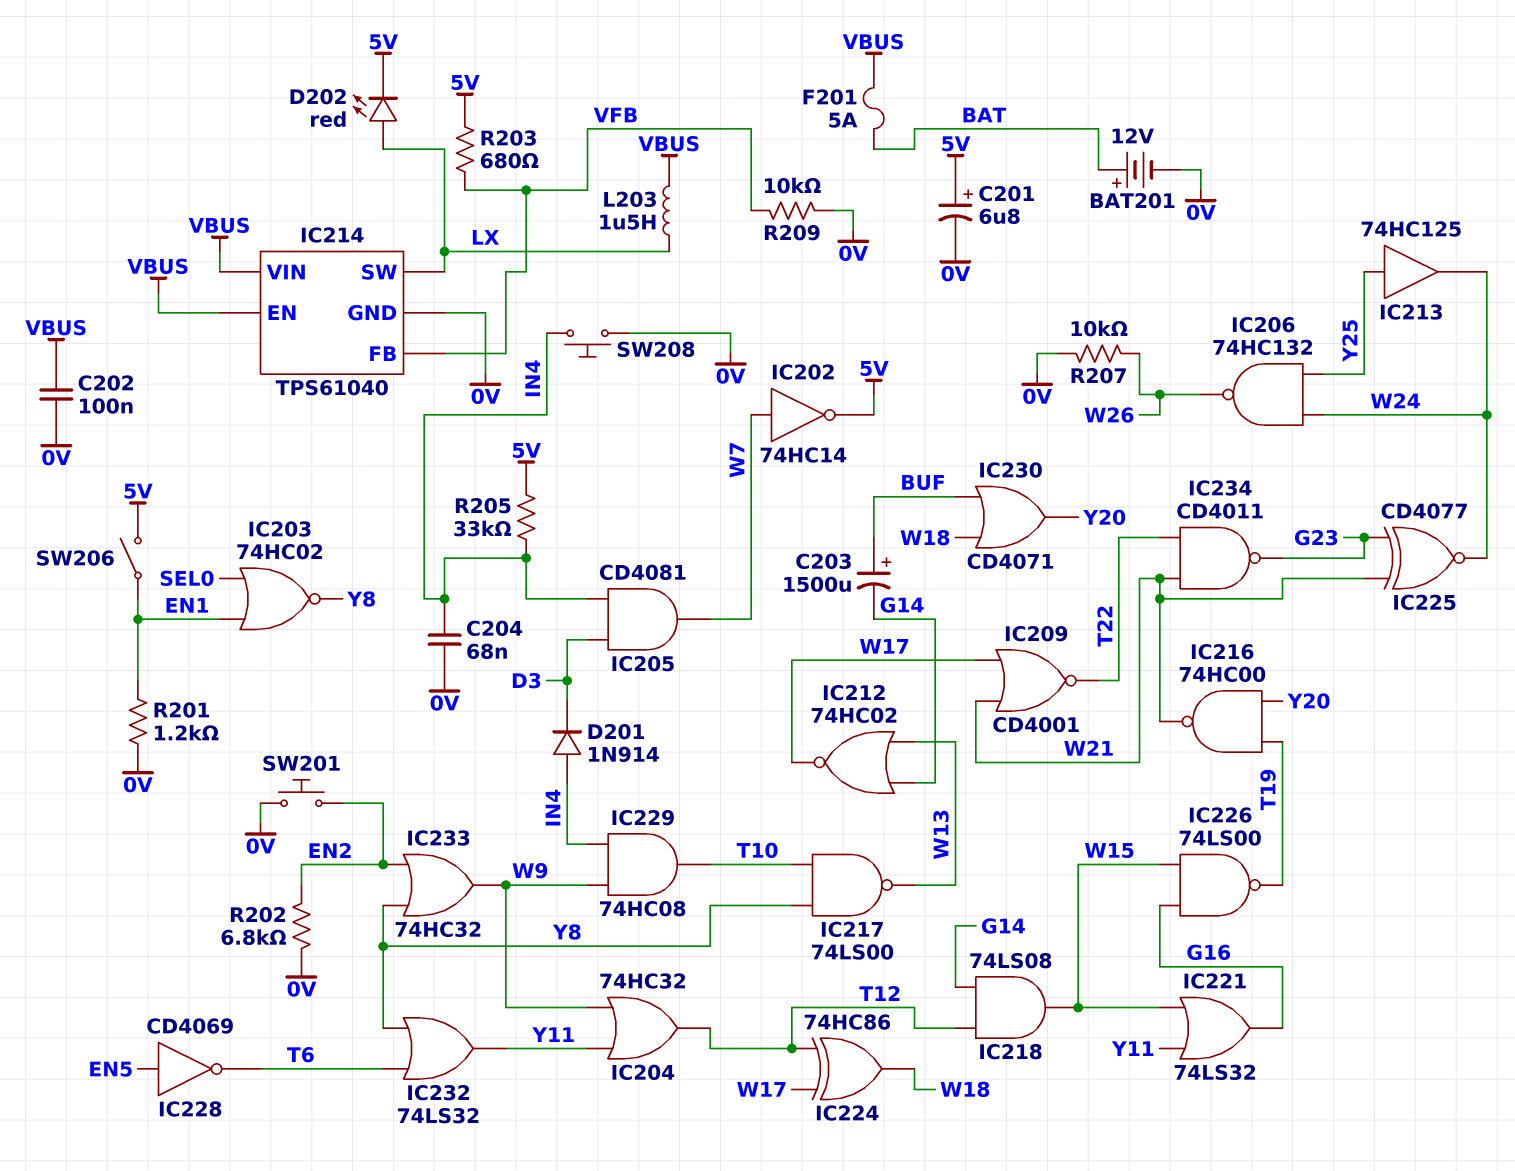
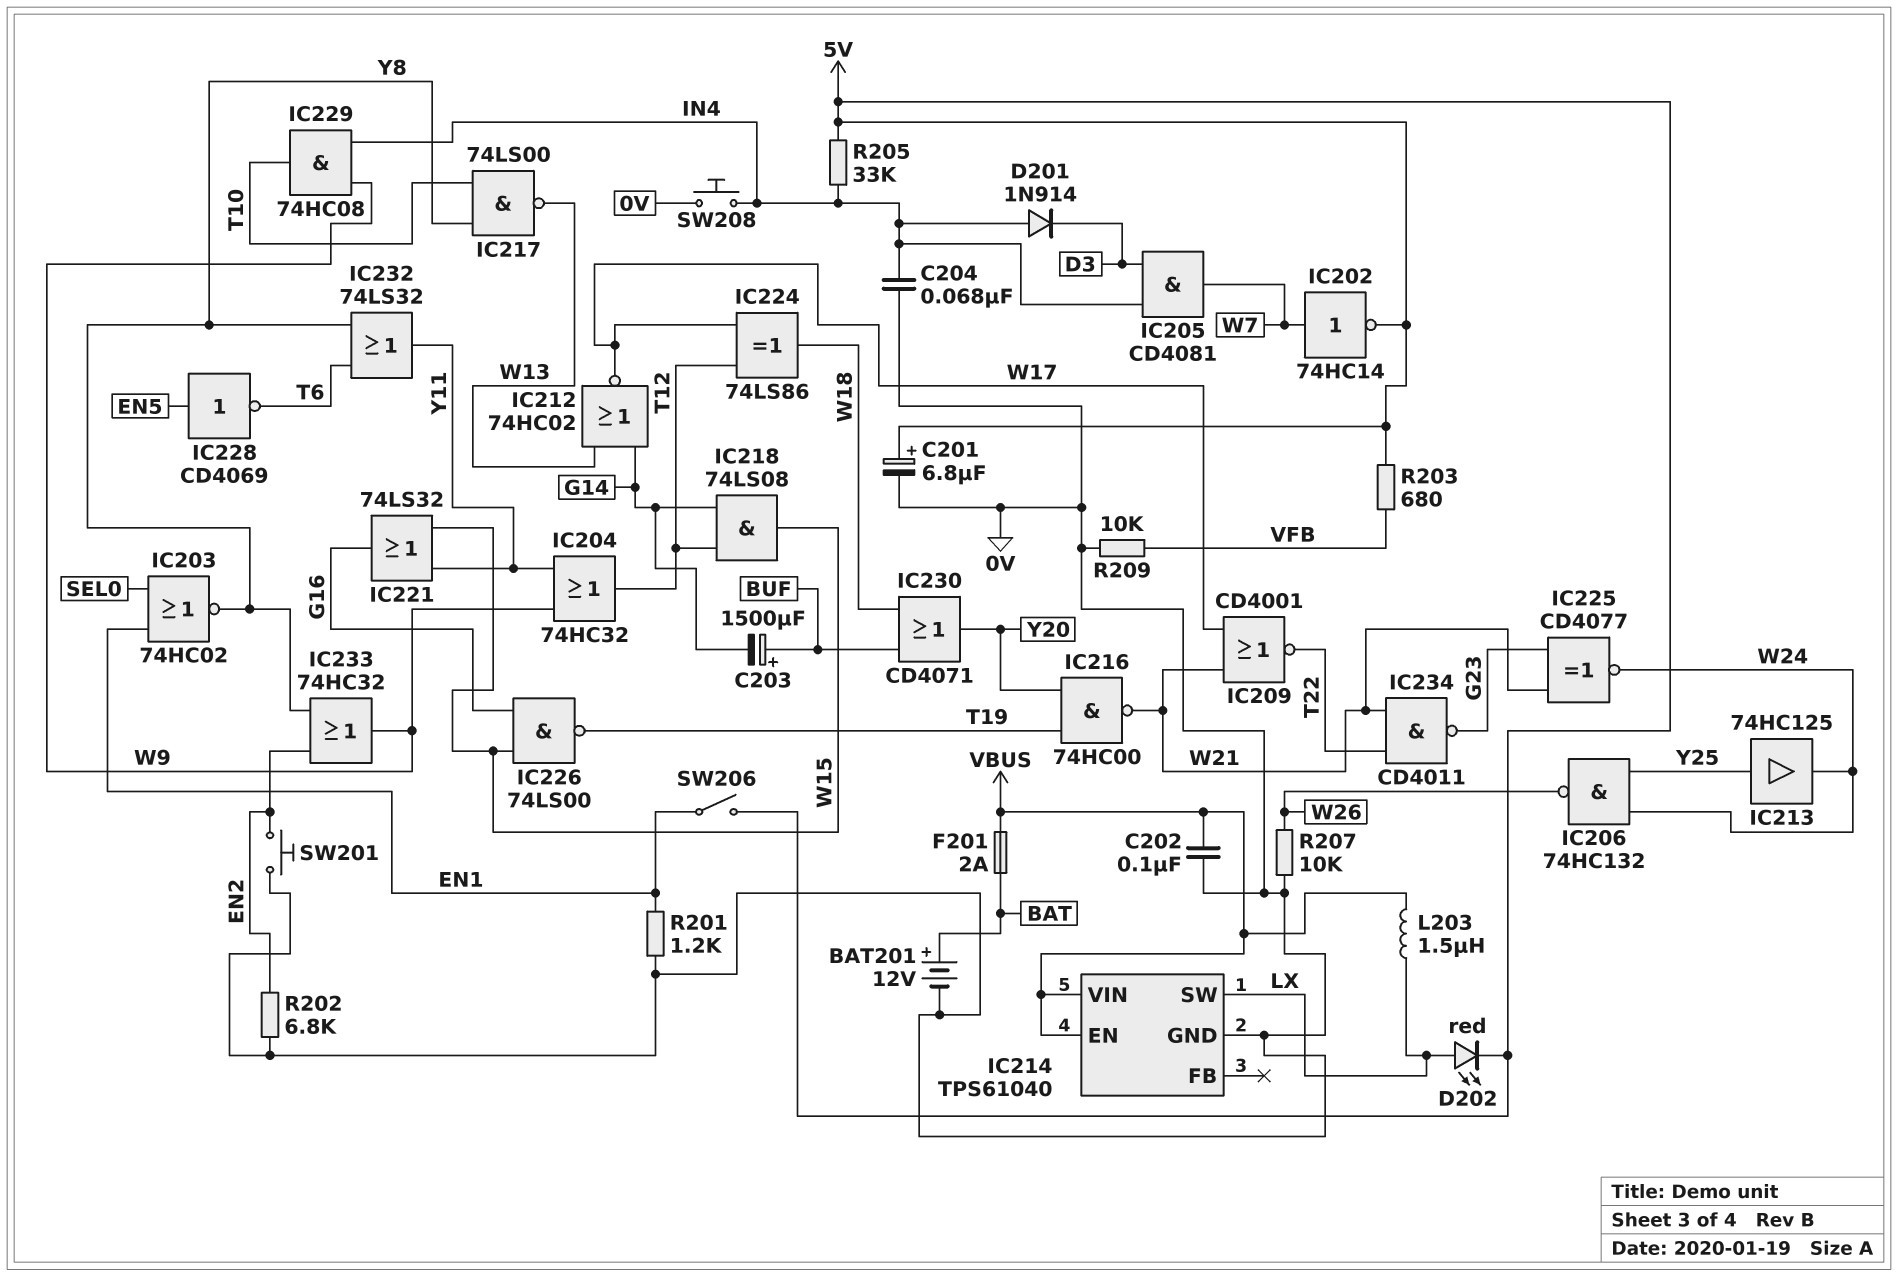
F201: 5A (BAT, VBUS) -> 2A (BAT, VBUS)
IC214 pin FB: VFB -> none
IC224: XOR 74HC86 (in T12, in W17, out W18) -> XOR 74LS86 (in T12, in W17, out W18)

